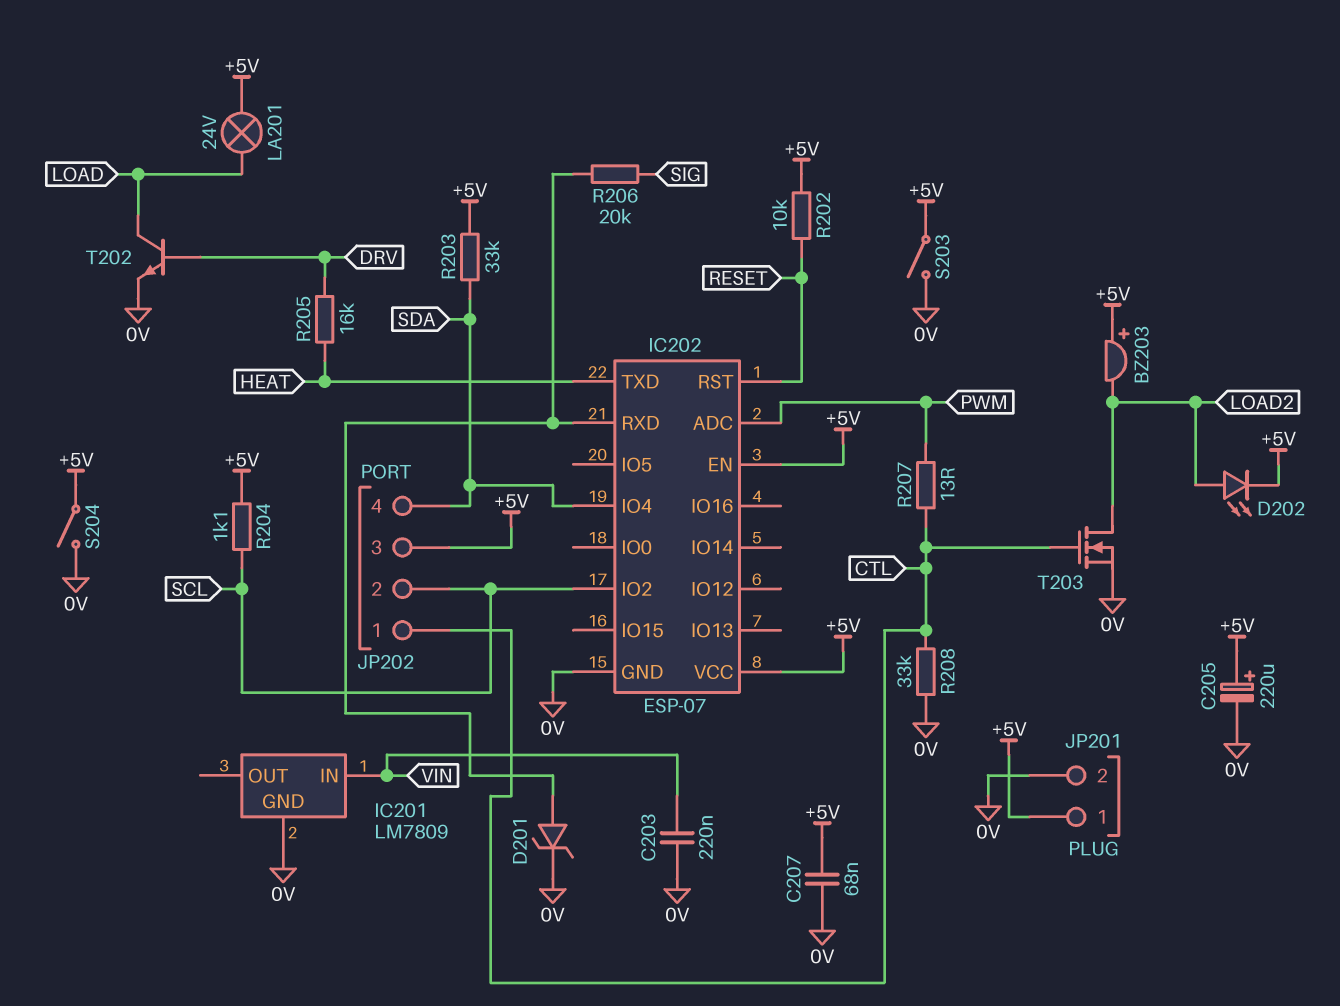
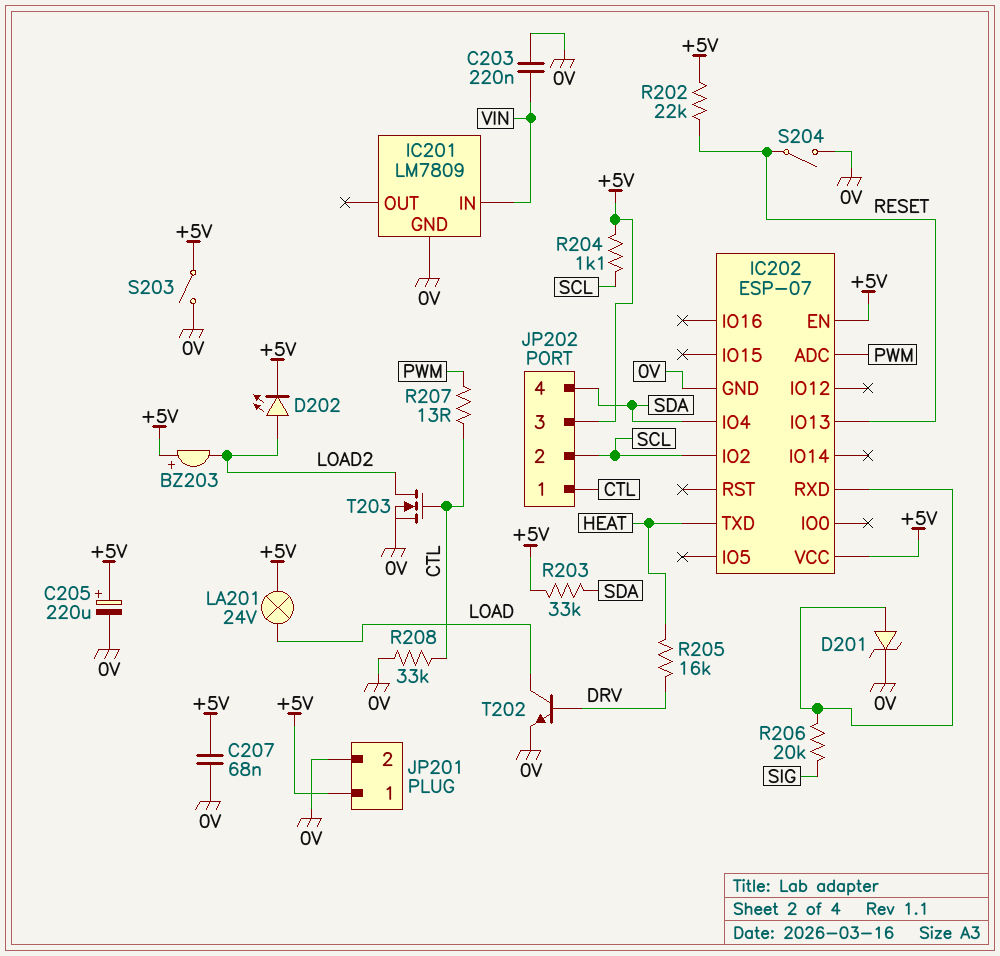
IC202 pin IO13: none -> RESET
IC202 pin RST: RESET -> none
R202: 10k (+5V, RESET) -> 22k (+5V, RESET)
S204: switch (+5V, 0V) -> switch (0V, RESET)

